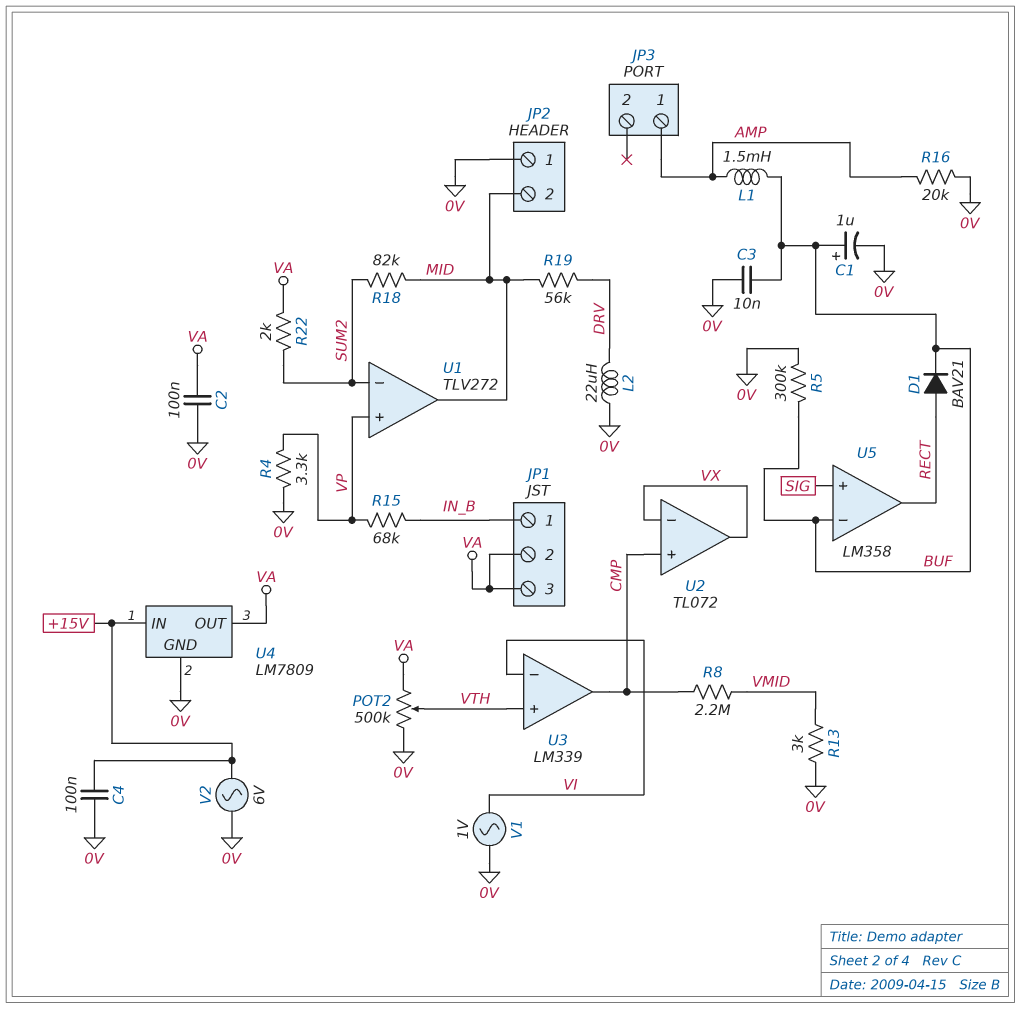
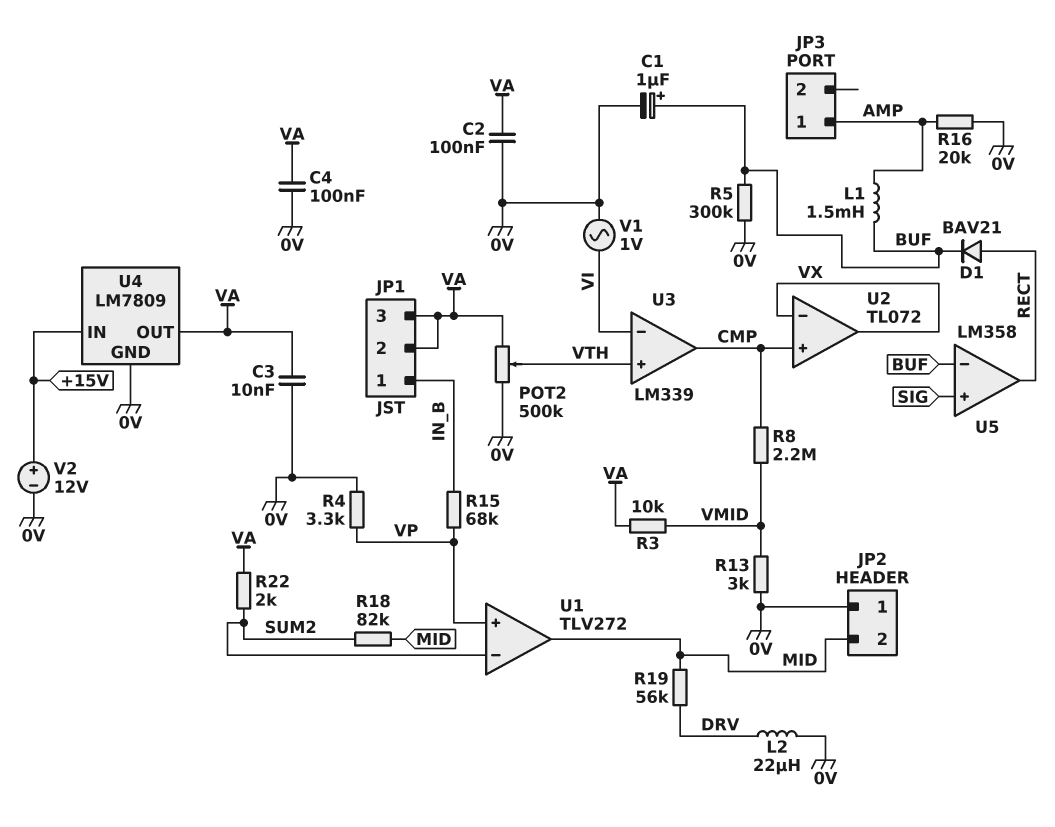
C3: 10nF (0V, BUF) -> 10nF (0V, VA)
C4: 100nF (+15V, 0V) -> 100nF (0V, VA)
R3: none -> 10k (VA, VMID)
V2: AC 6V (+15V, 0V) -> 12V (plus +15V, minus 0V)

